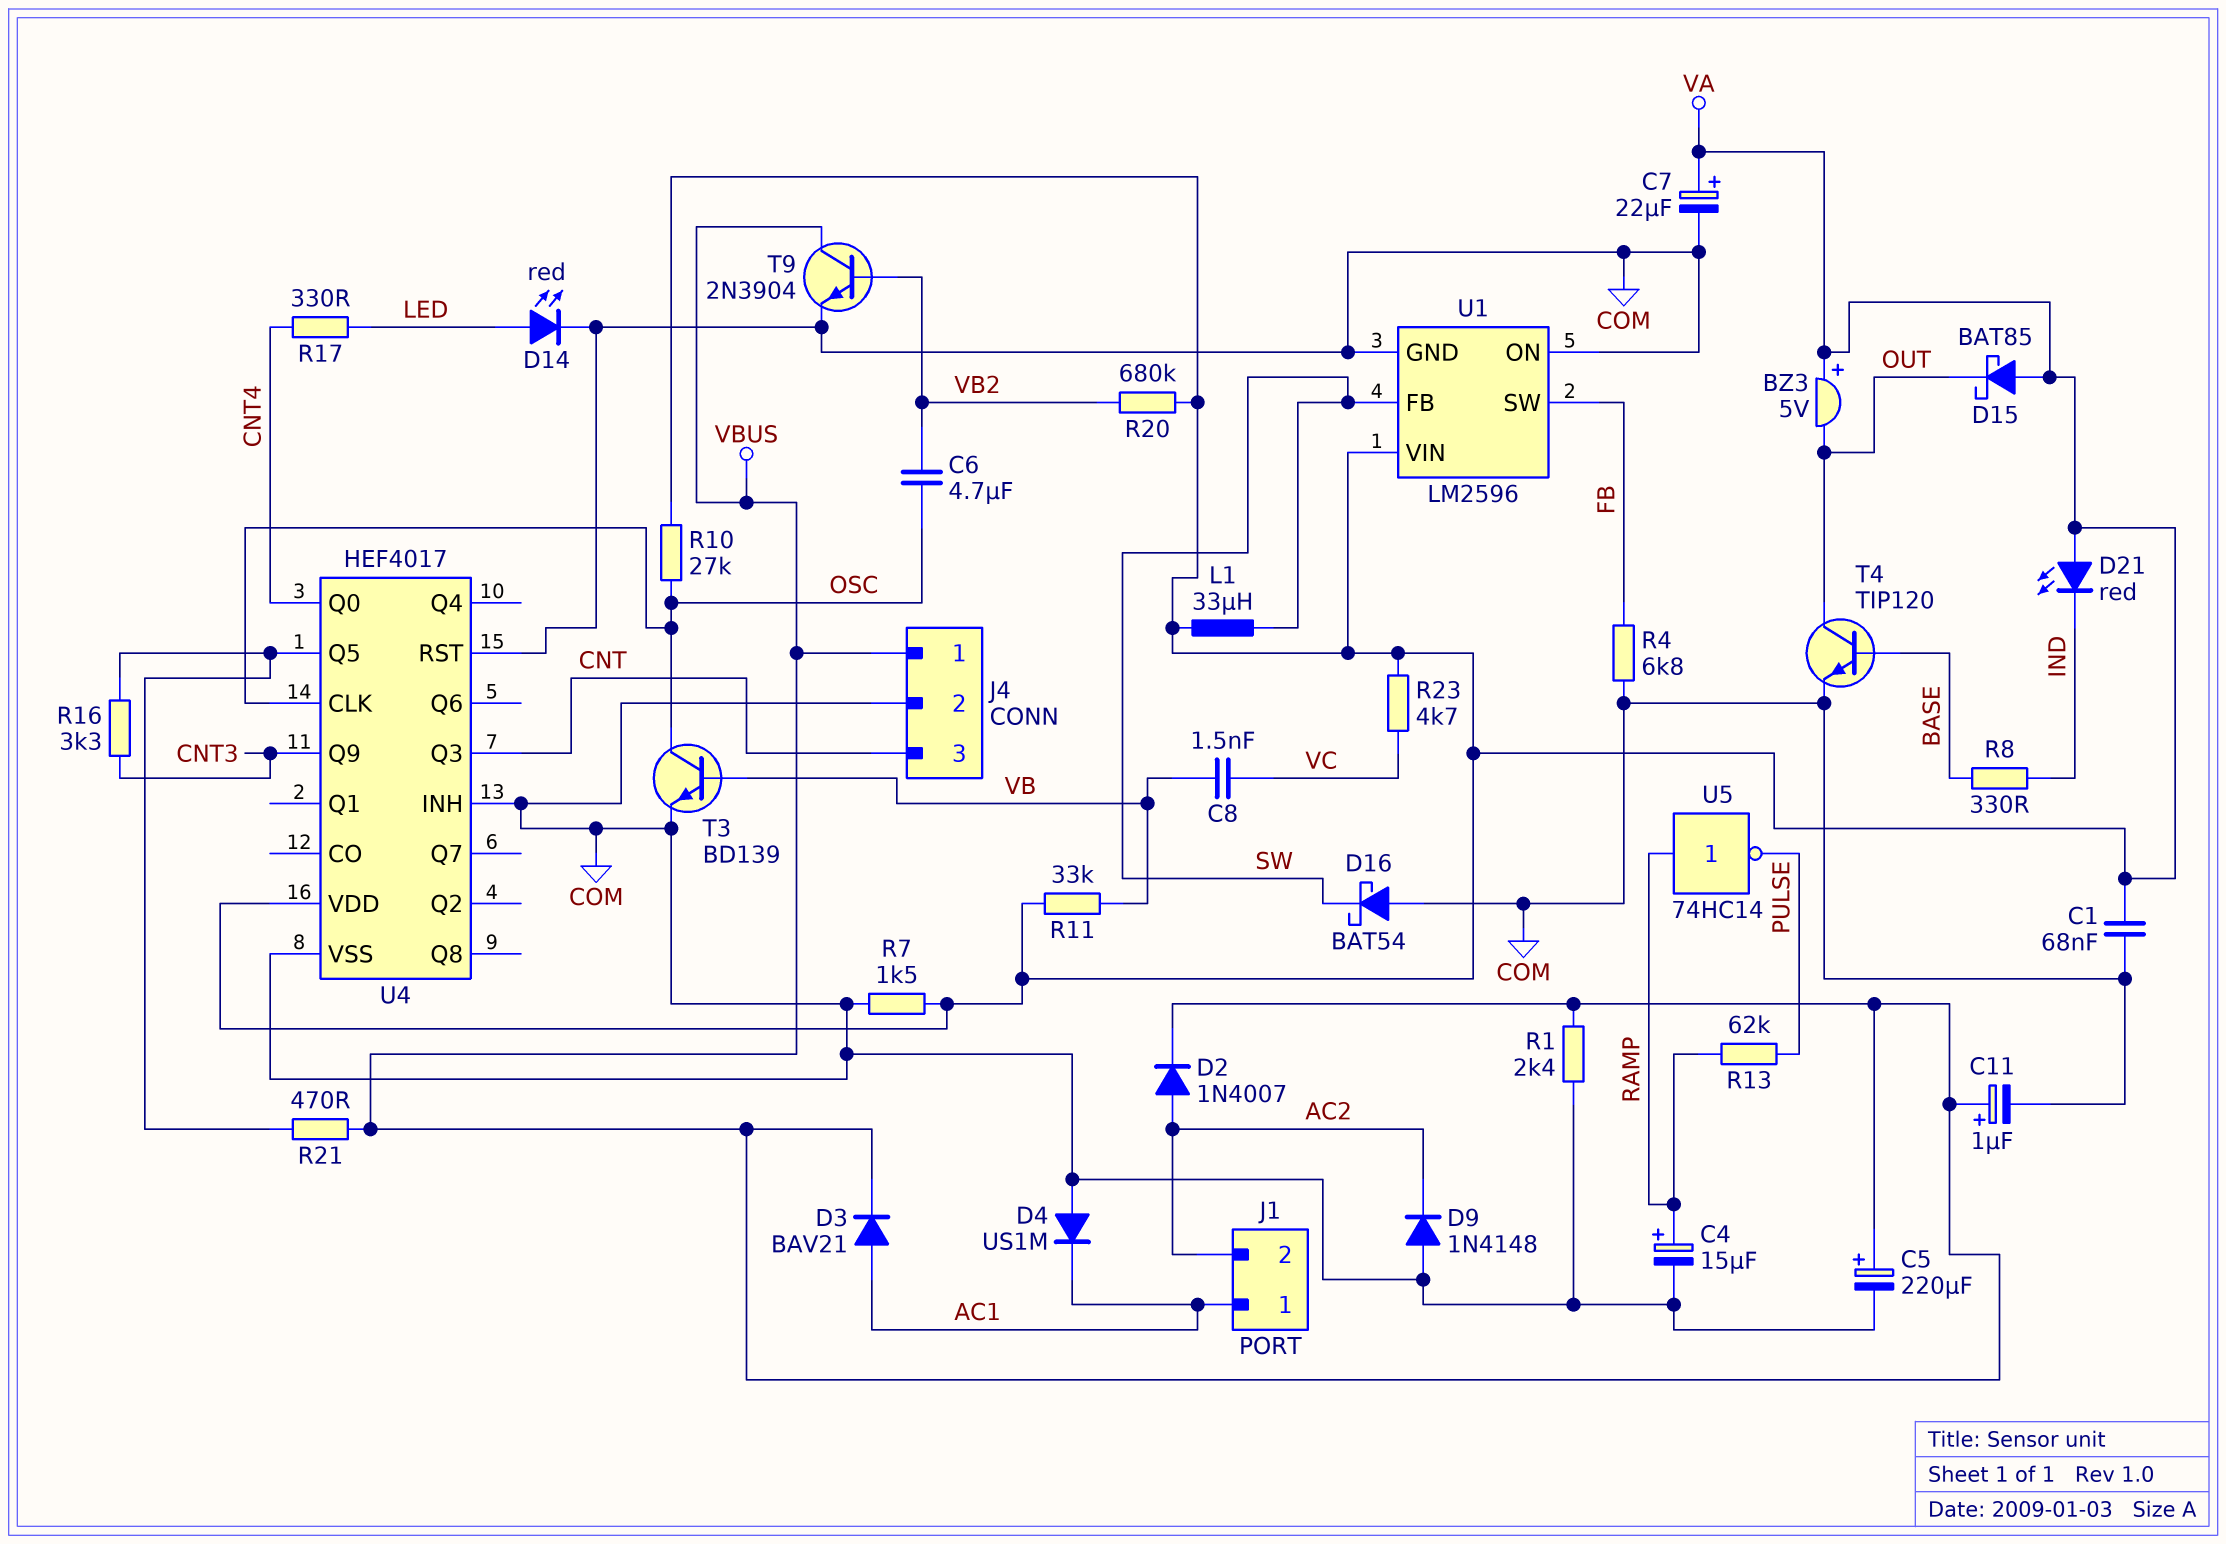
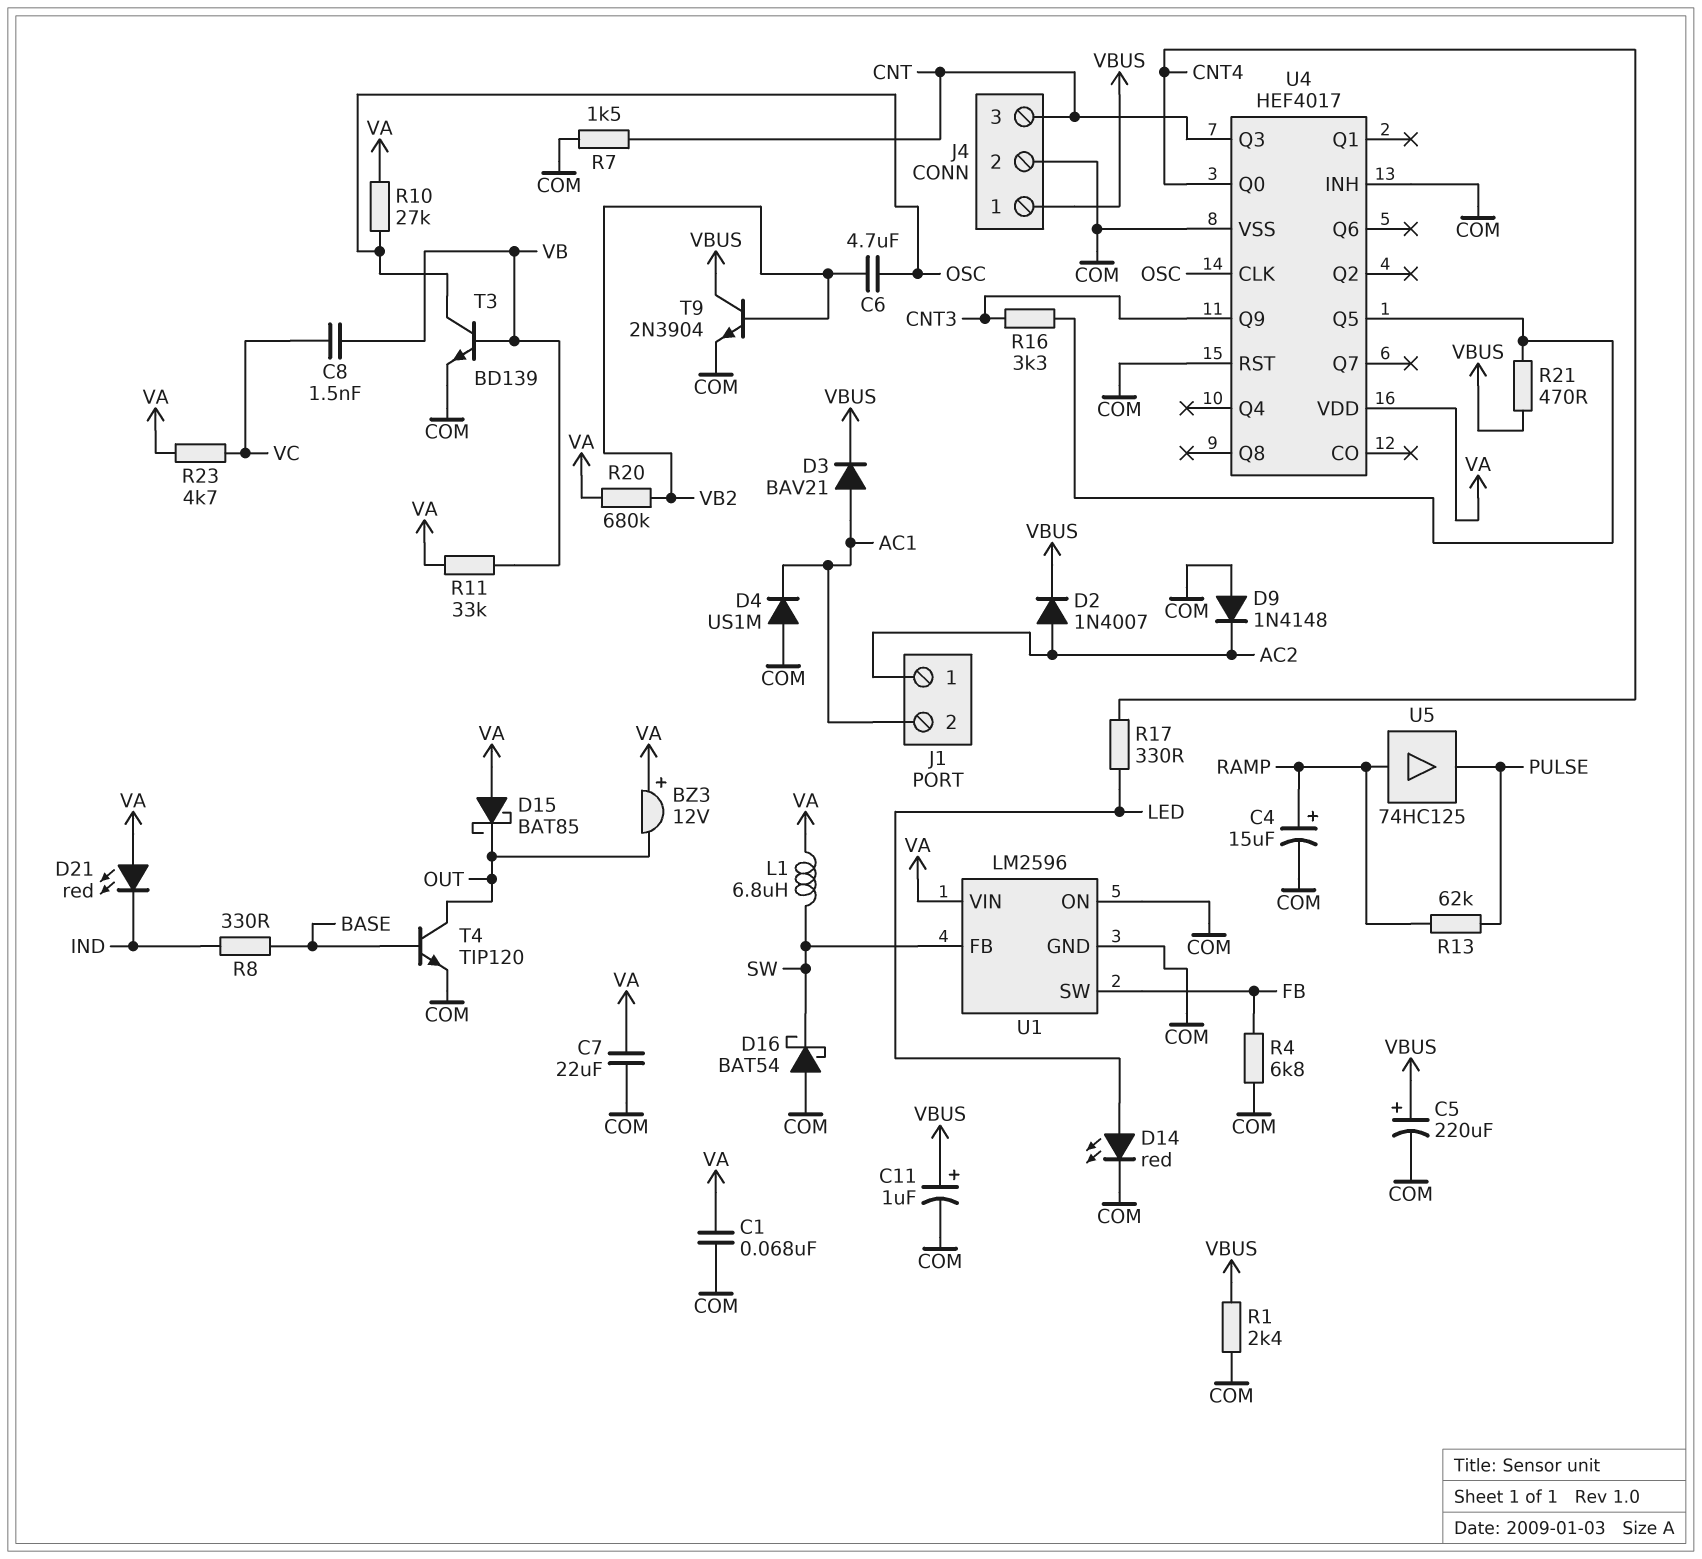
BZ3: buzzer 5V (plus VA, minus OUT) -> buzzer 12V (plus VA, minus OUT)
C7: 22uF (plus VA, minus COM) -> 22uF (COM, VA)
J1 pin 1: AC1 -> AC2
J1 pin 2: AC2 -> AC1
L1: 33uH (SW, VA) -> 6.8uH (SW, VA)
R7: 1.5k (COM, VA) -> 1.5k (CNT, COM)
U5: NOT 74HC14 (in RAMP, out PULSE) -> buffer 74HC125 (in RAMP, out PULSE)

